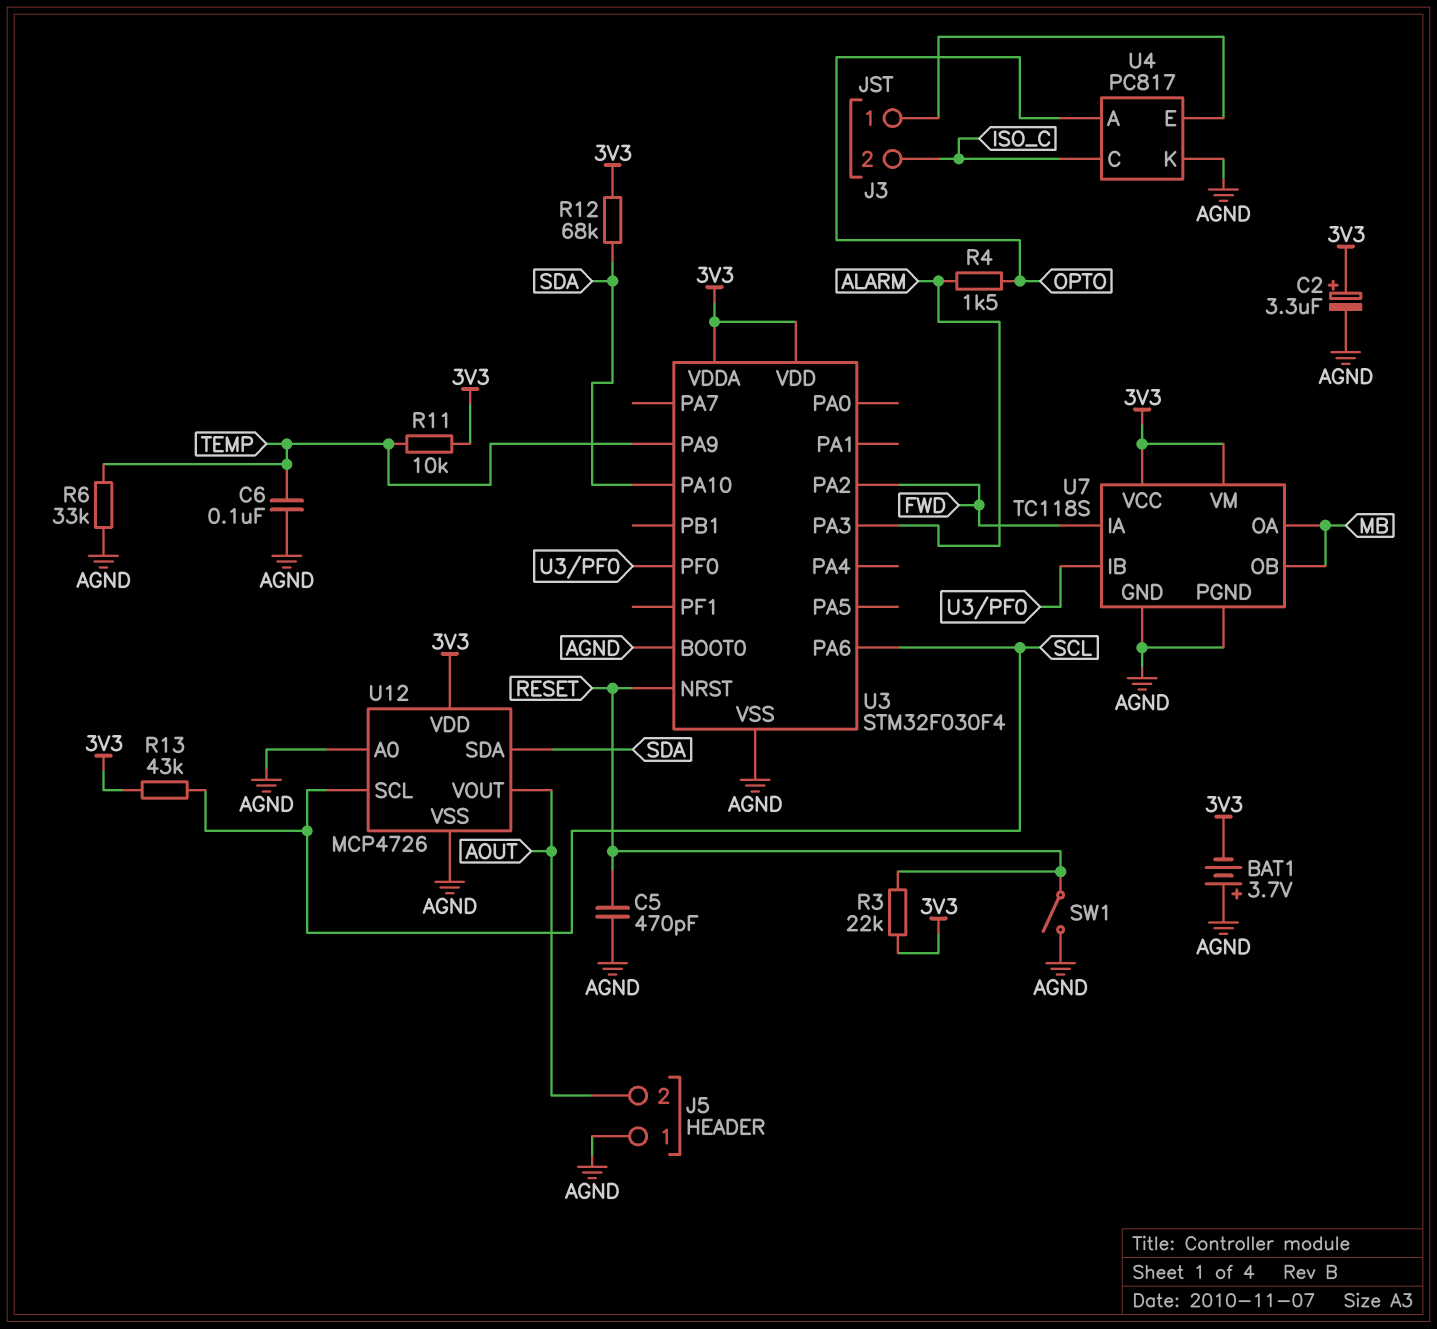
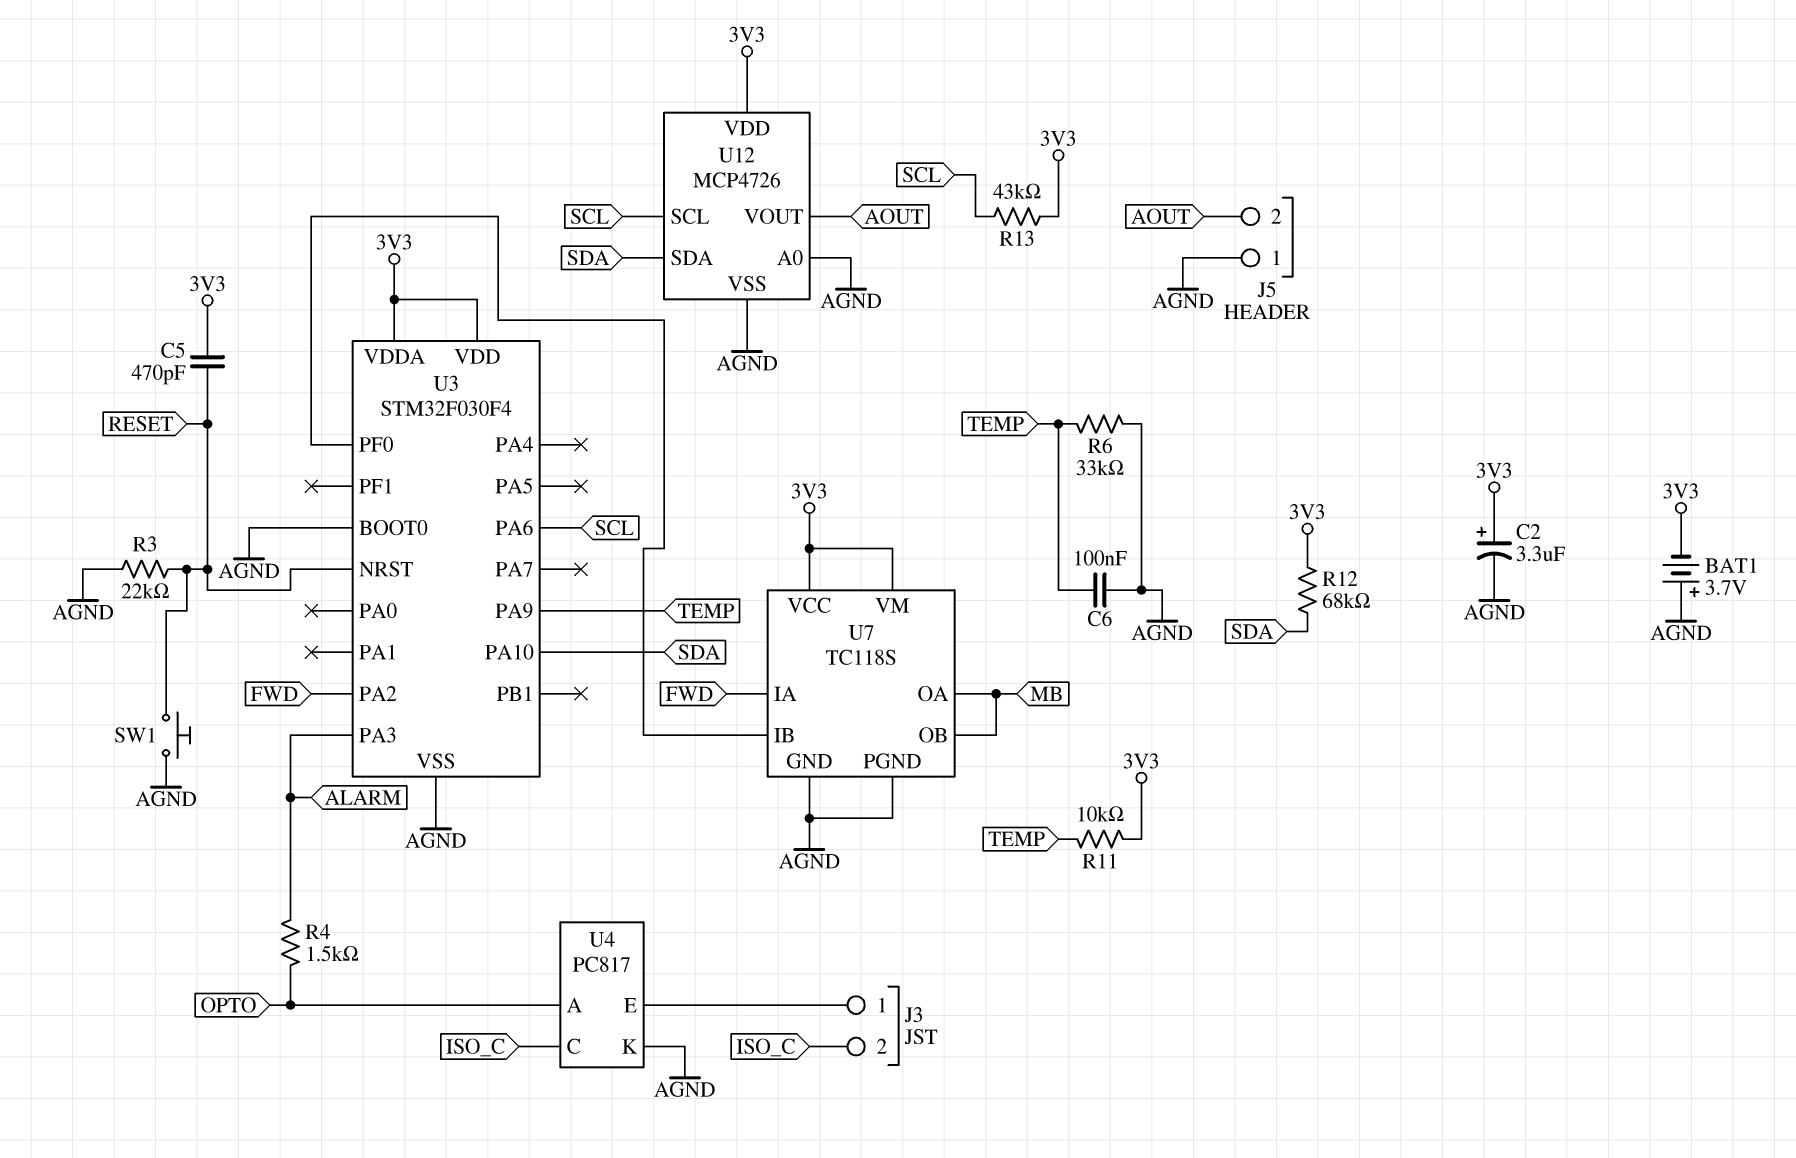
C5: 470pF (AGND, RESET) -> 470pF (3V3, RESET)
R3: 22k (3V3, RESET) -> 22k (AGND, RESET)
SW1: switch (AGND, RESET) -> button (AGND, RESET)

